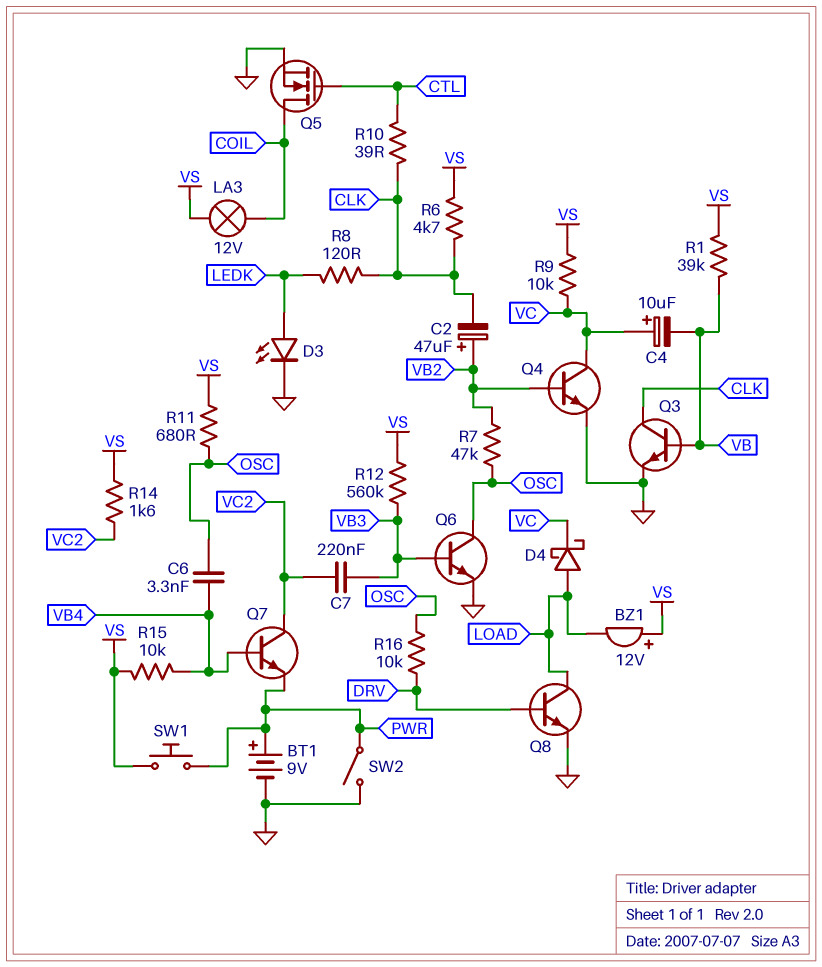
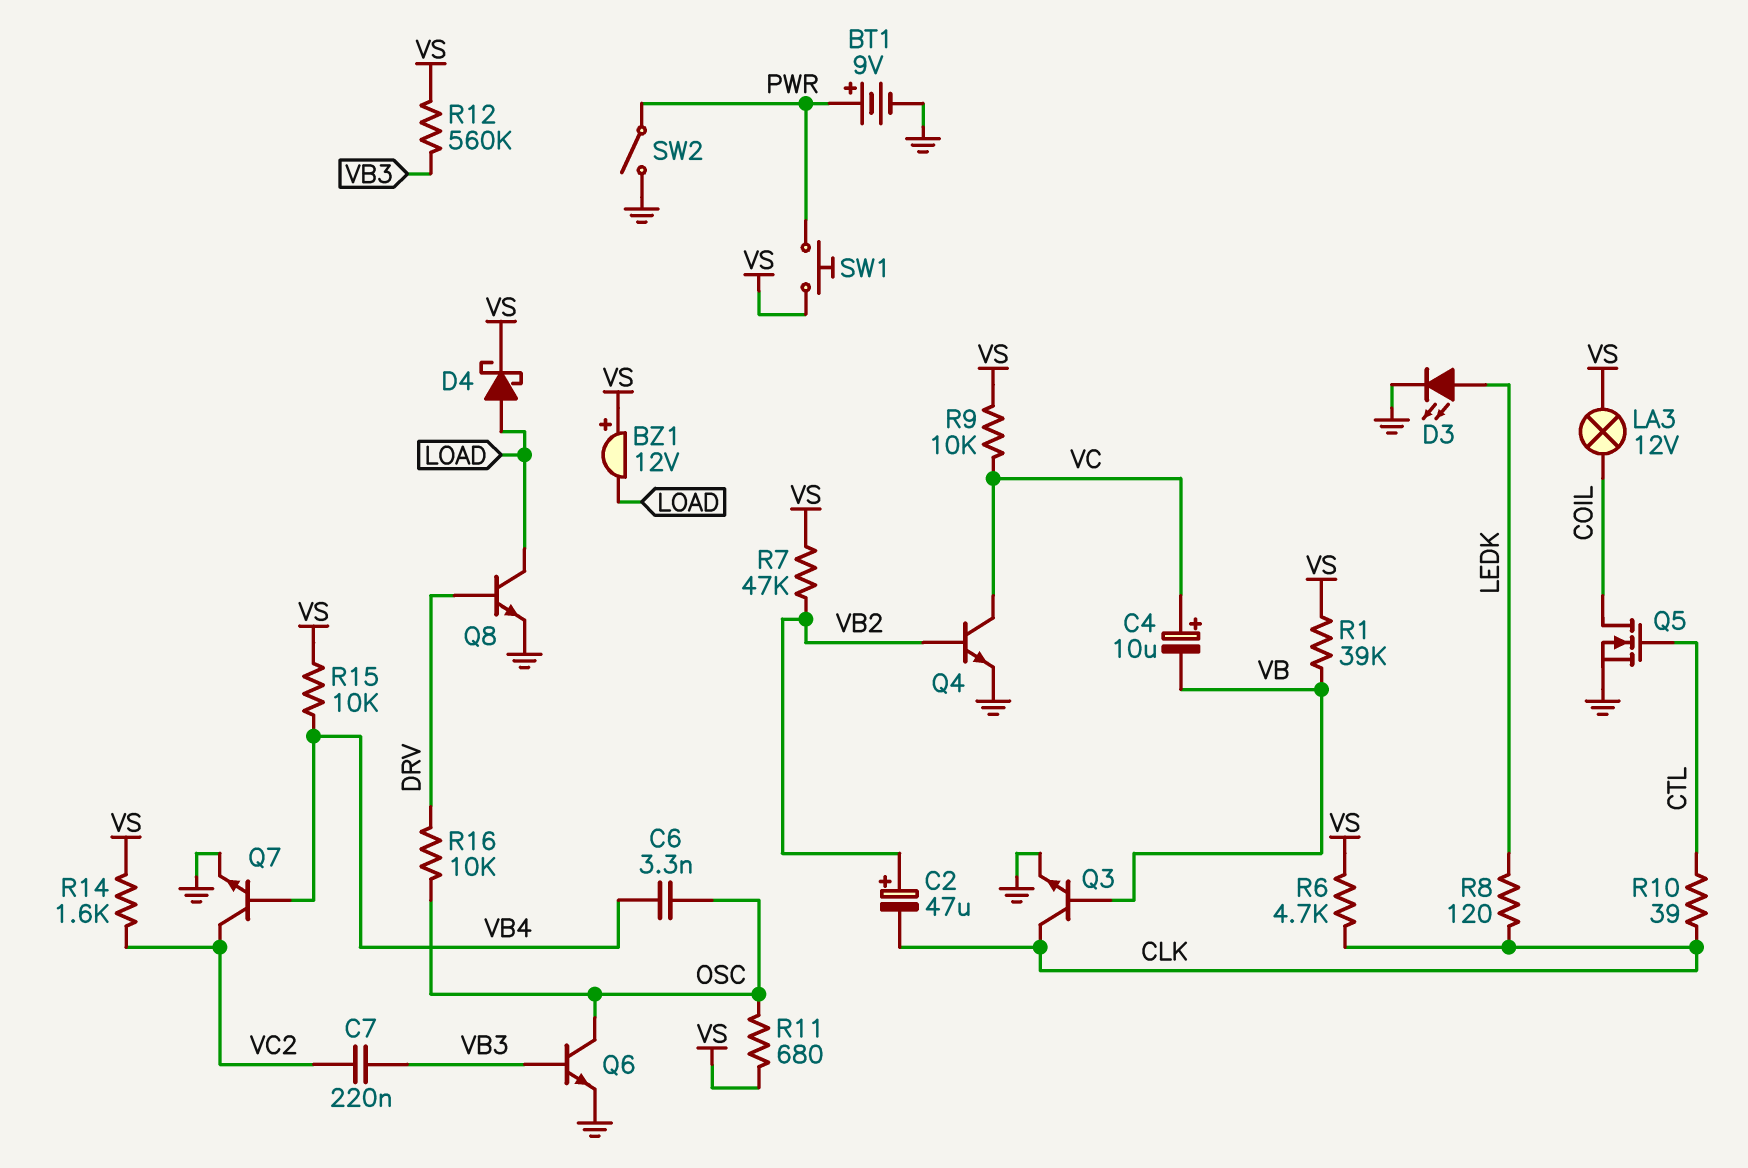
D4: schottky (A LOAD, K VC) -> schottky (A LOAD, K VS)
Q7: NPN (B VB4, C VC2, E PWR) -> NPN (B VB4, C VC2, E GND)
R7: 47k (OSC, VB2) -> 47k (VB2, VS)

